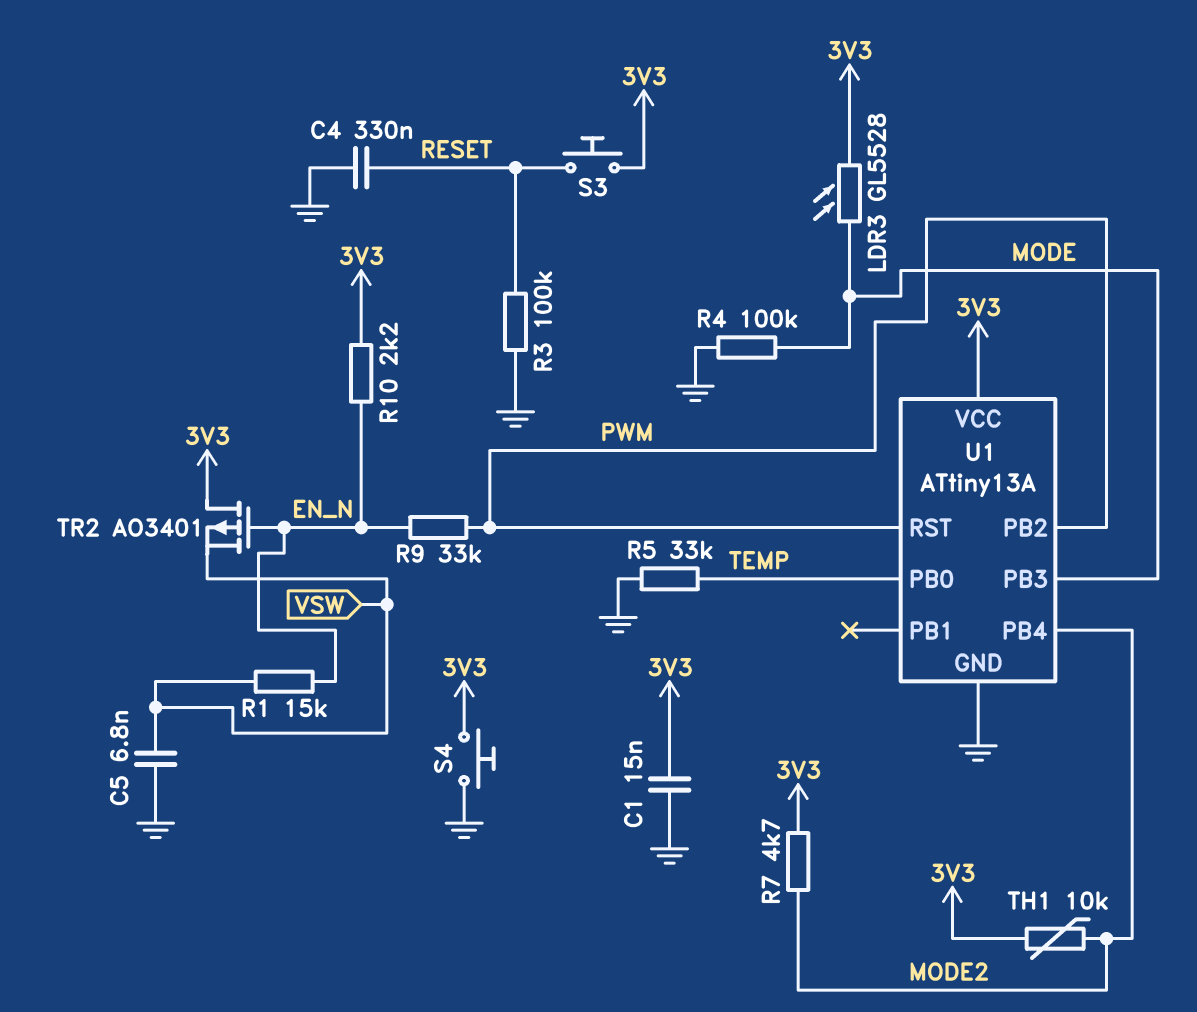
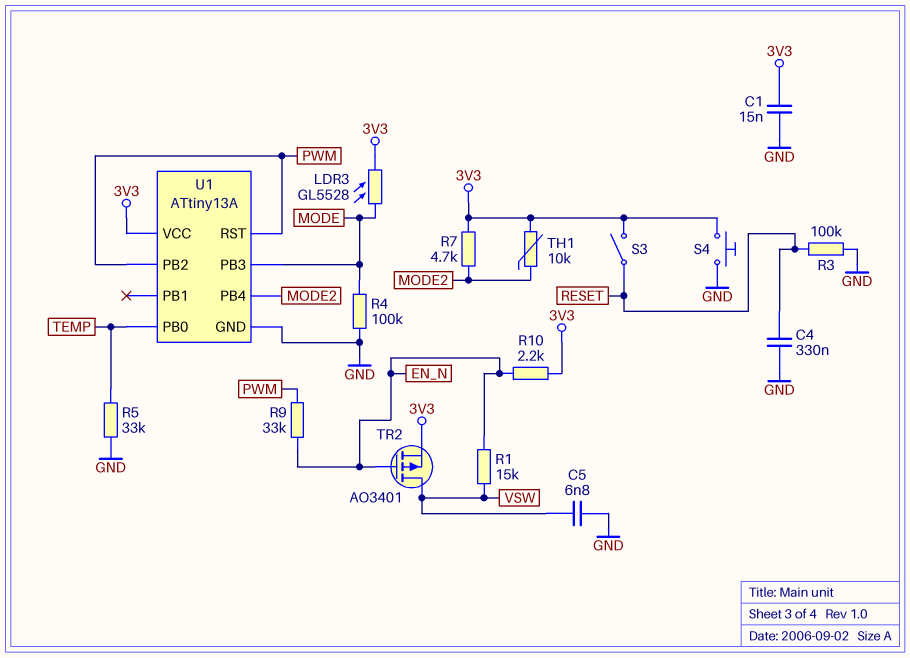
S3: button (3V3, RESET) -> switch (3V3, RESET)
TR2: PMOS AO3401 (G EN_N, D 3V3, S VSW) -> PMOS AO3401 (G EN_N, D VSW, S 3V3)

